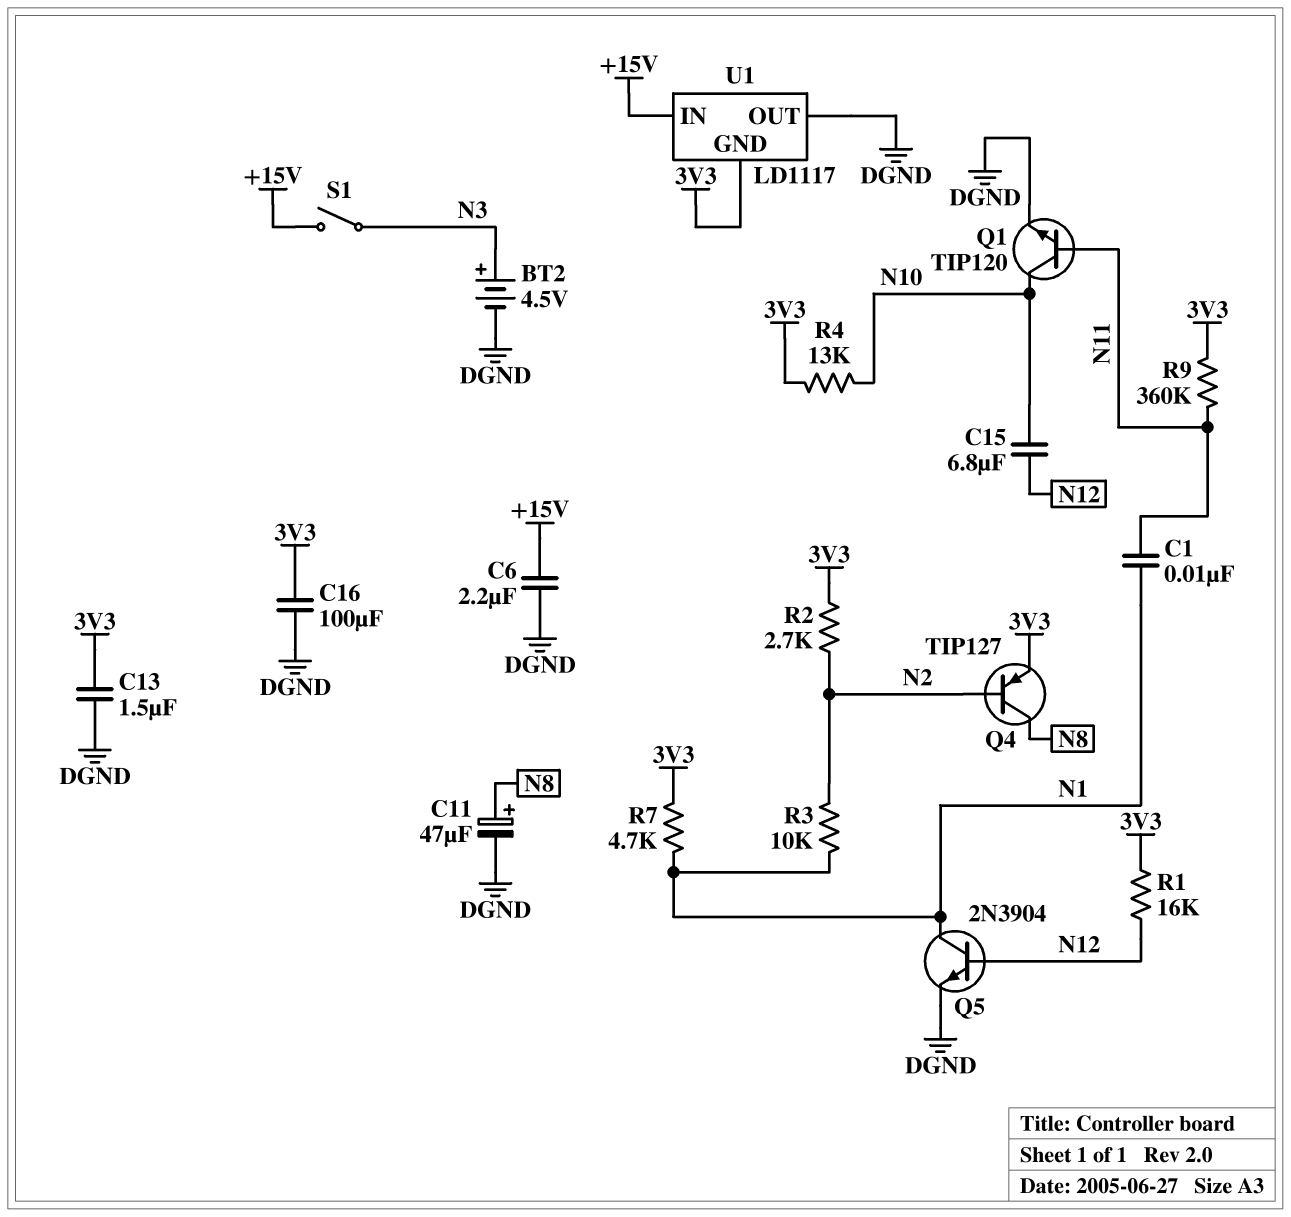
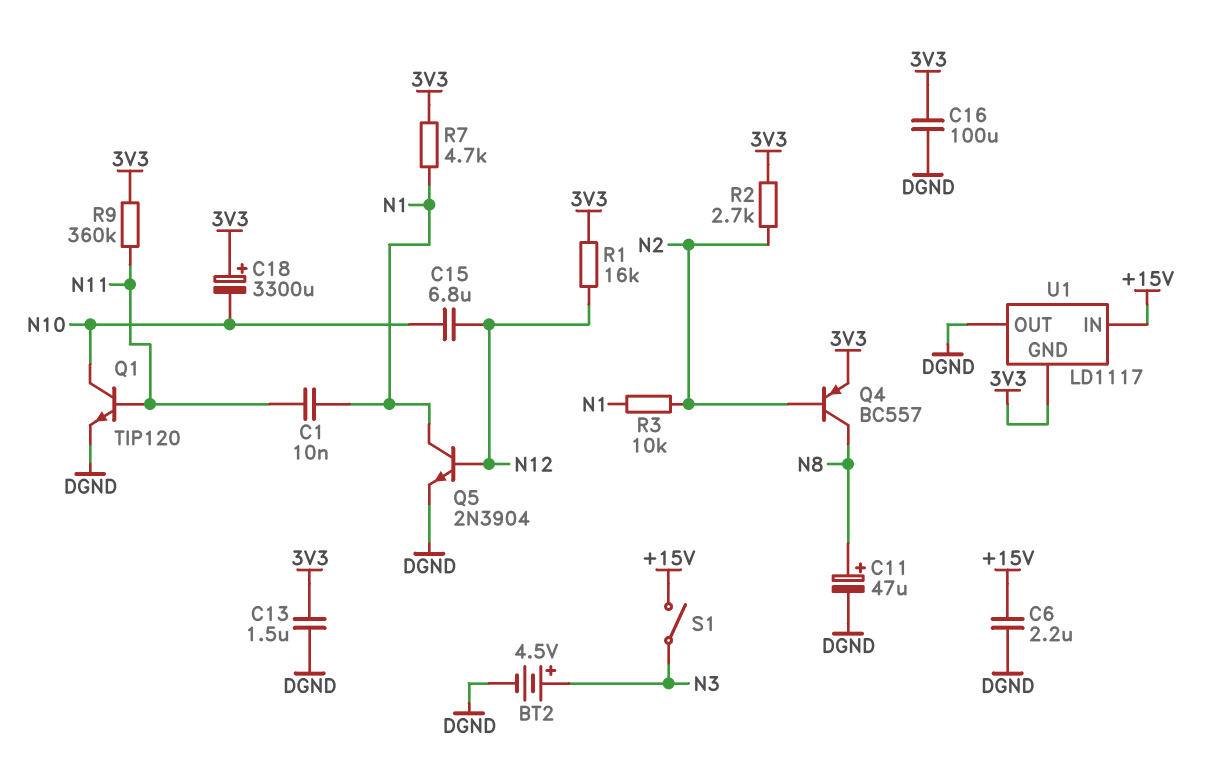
C18: none -> 3300uF (plus 3V3, minus N10)
Q4: PNP TIP127 (B N2, C N8, E 3V3) -> PNP BC557 (B N2, C N8, E 3V3)
R4: 13k (3V3, N10) -> none

